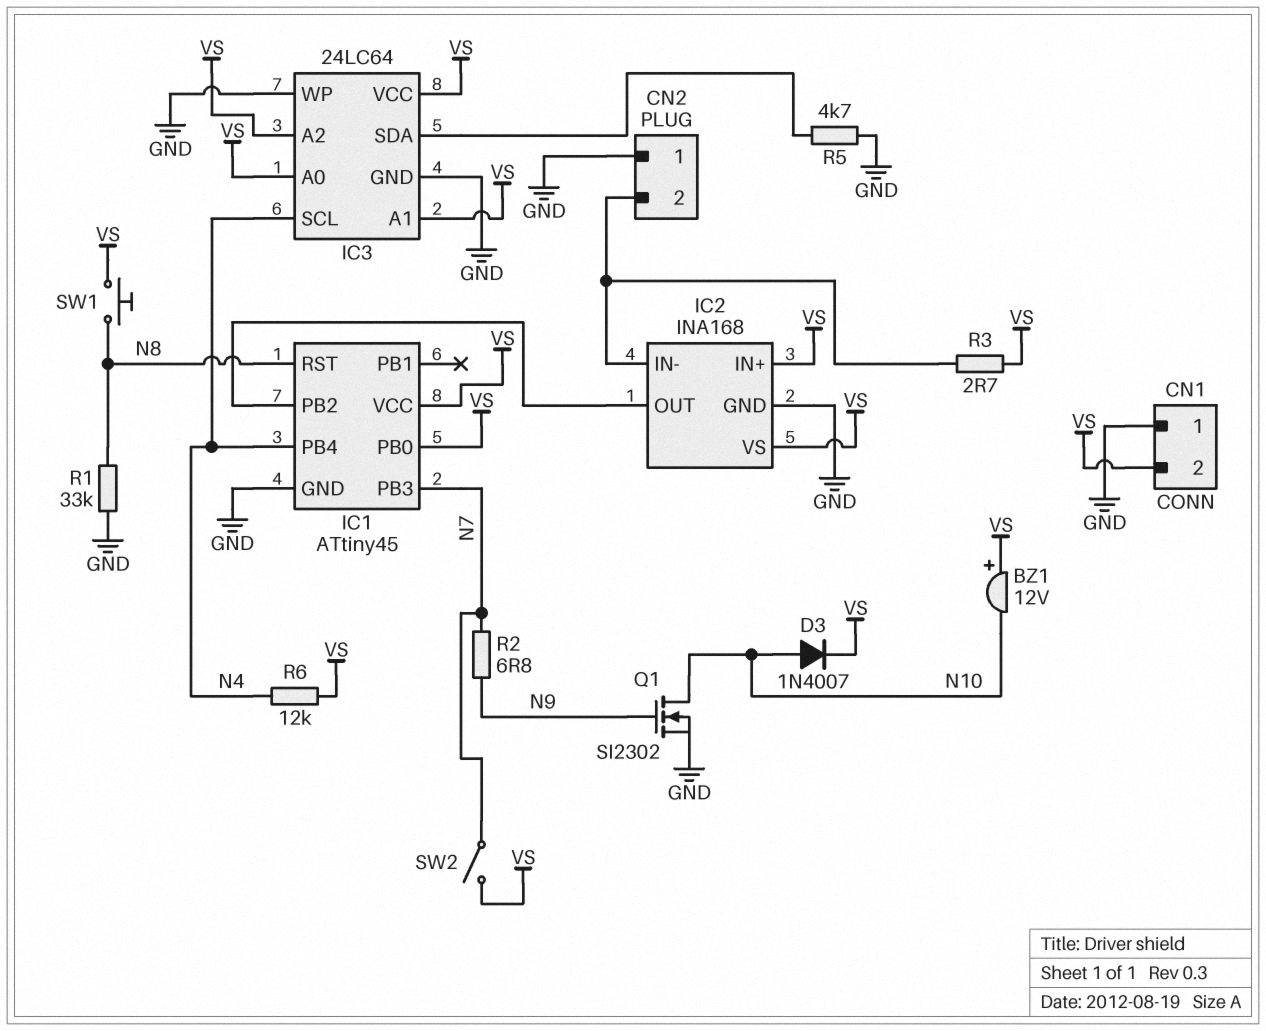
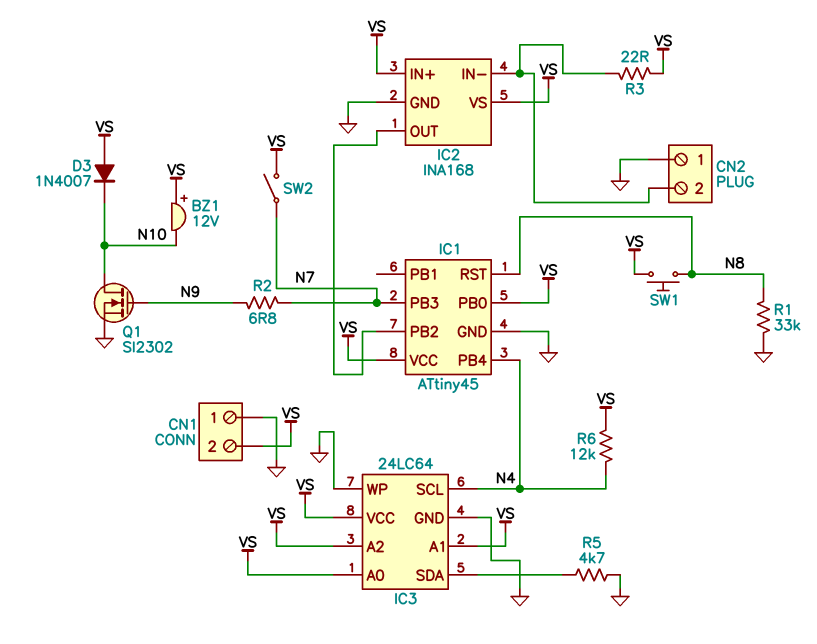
D3: diode 1N4007 (A N10, K VS) -> diode 1N4007 (A VS, K N10)
R3: 2.7 (CN2/2, VS) -> 22 (CN2/2, VS)

